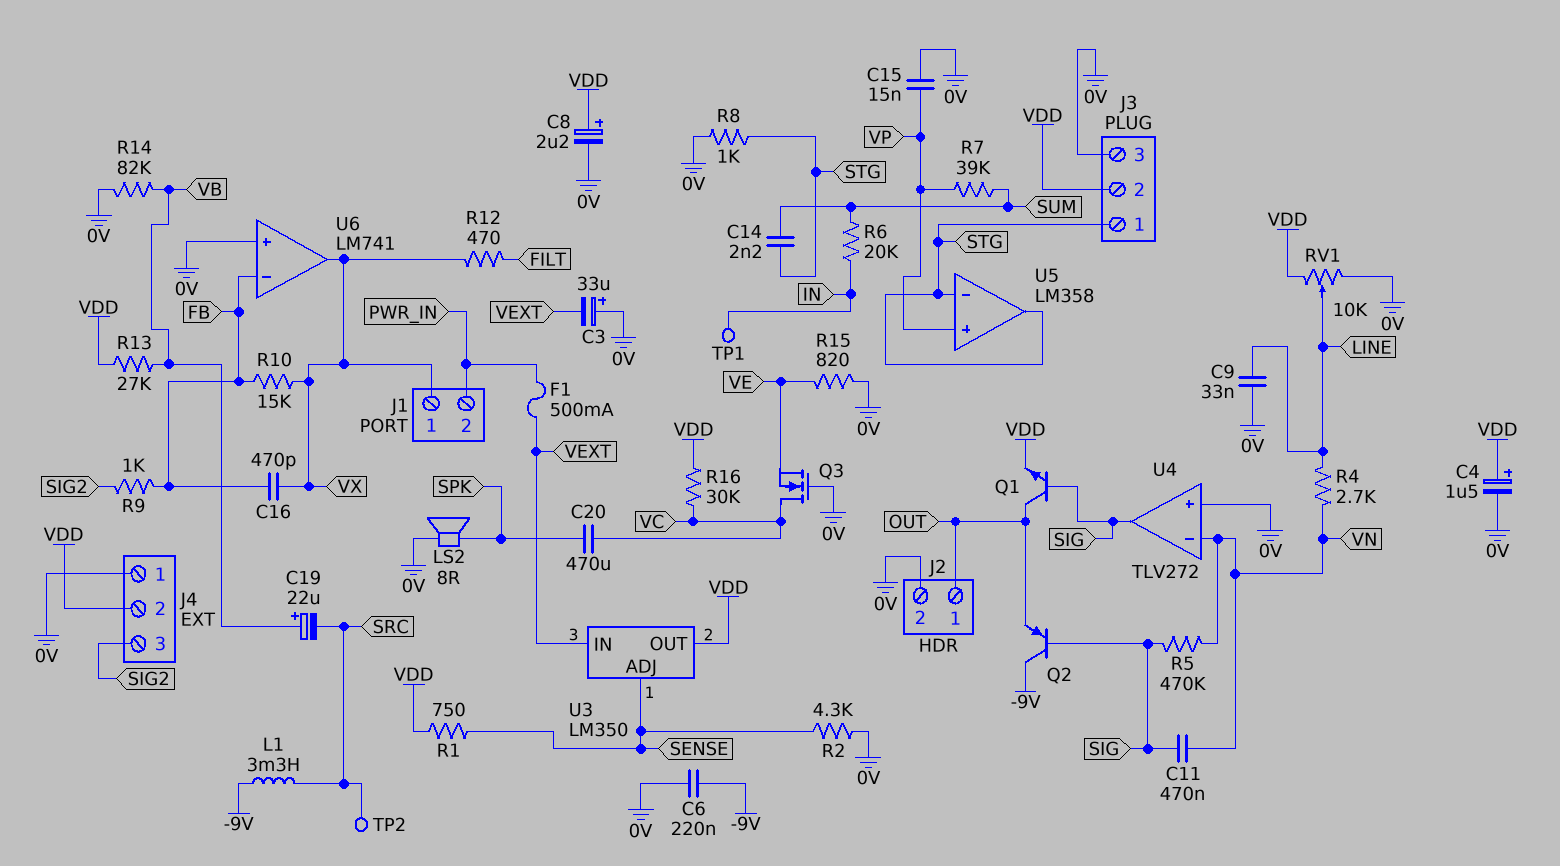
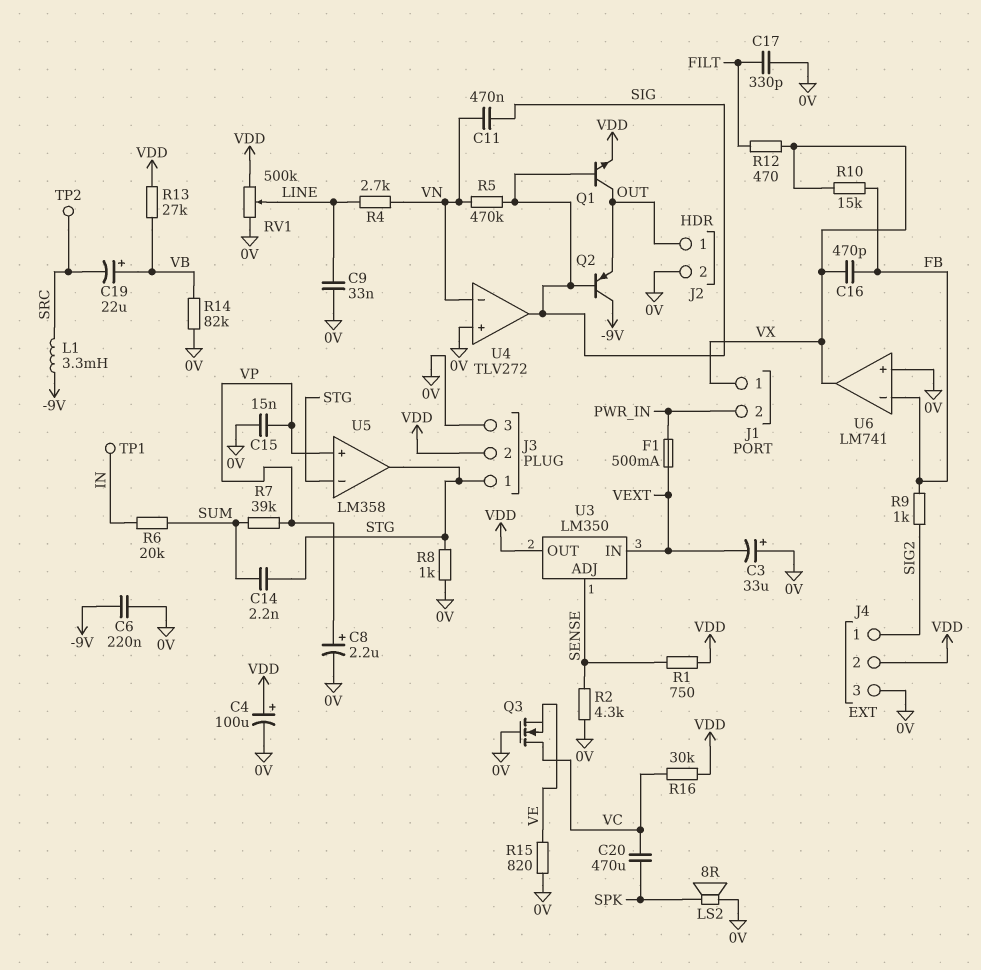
C4: 1.5uF (plus VDD, minus 0V) -> 100uF (plus VDD, minus 0V)
C8: 2.2uF (plus VDD, minus 0V) -> 2.2uF (plus VP, minus 0V)
C17: none -> 330pF (0V, FILT)
J4 pin 1: 0V -> SIG2
J4 pin 3: SIG2 -> 0V
RV1: 10k (0V, VDD, wiper LINE) -> 500k (0V, VDD, wiper LINE)

